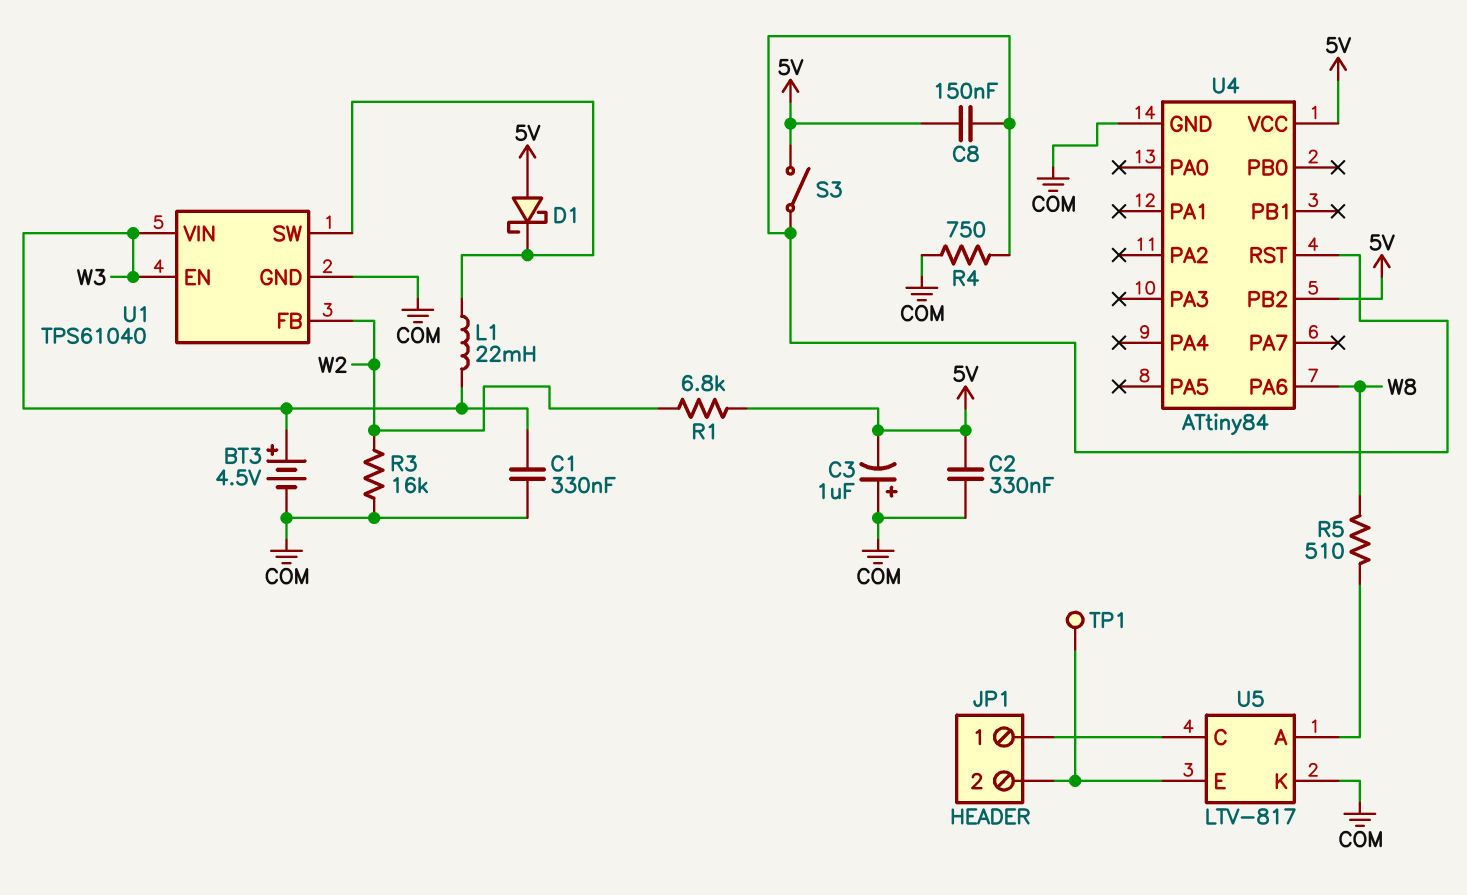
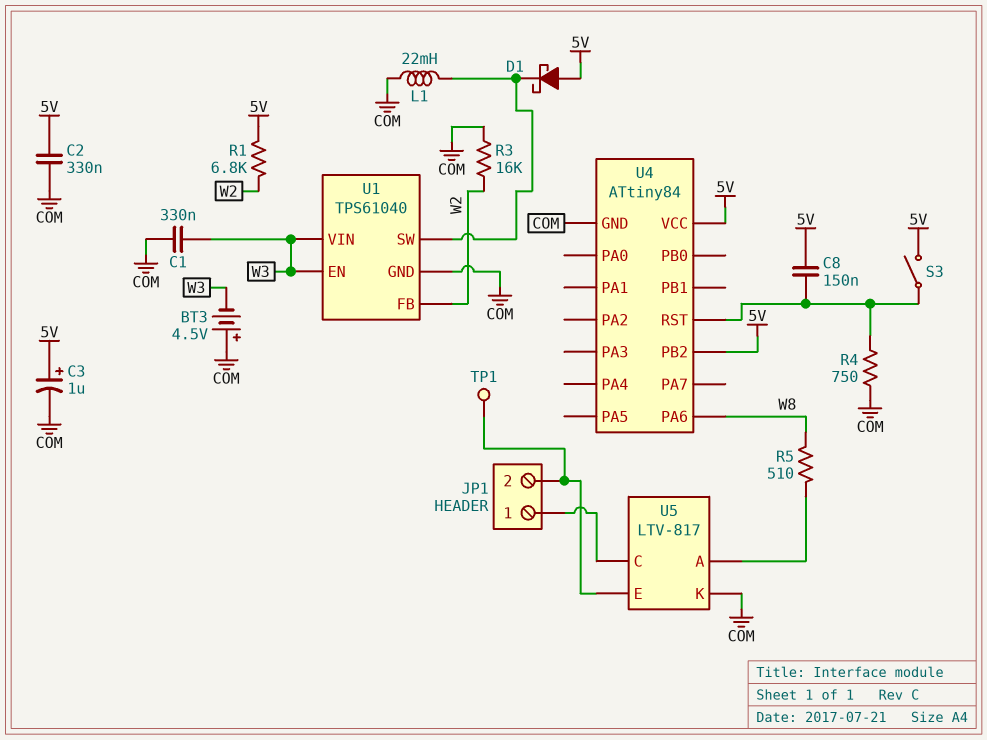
BT3: 4.5V (plus W3, minus COM) -> 4.5V (plus COM, minus W3)
C3: 1uF (plus COM, minus 5V) -> 1uF (plus 5V, minus COM)
L1: 22mH (U1/SW, W3) -> 22mH (COM, U1/SW)

